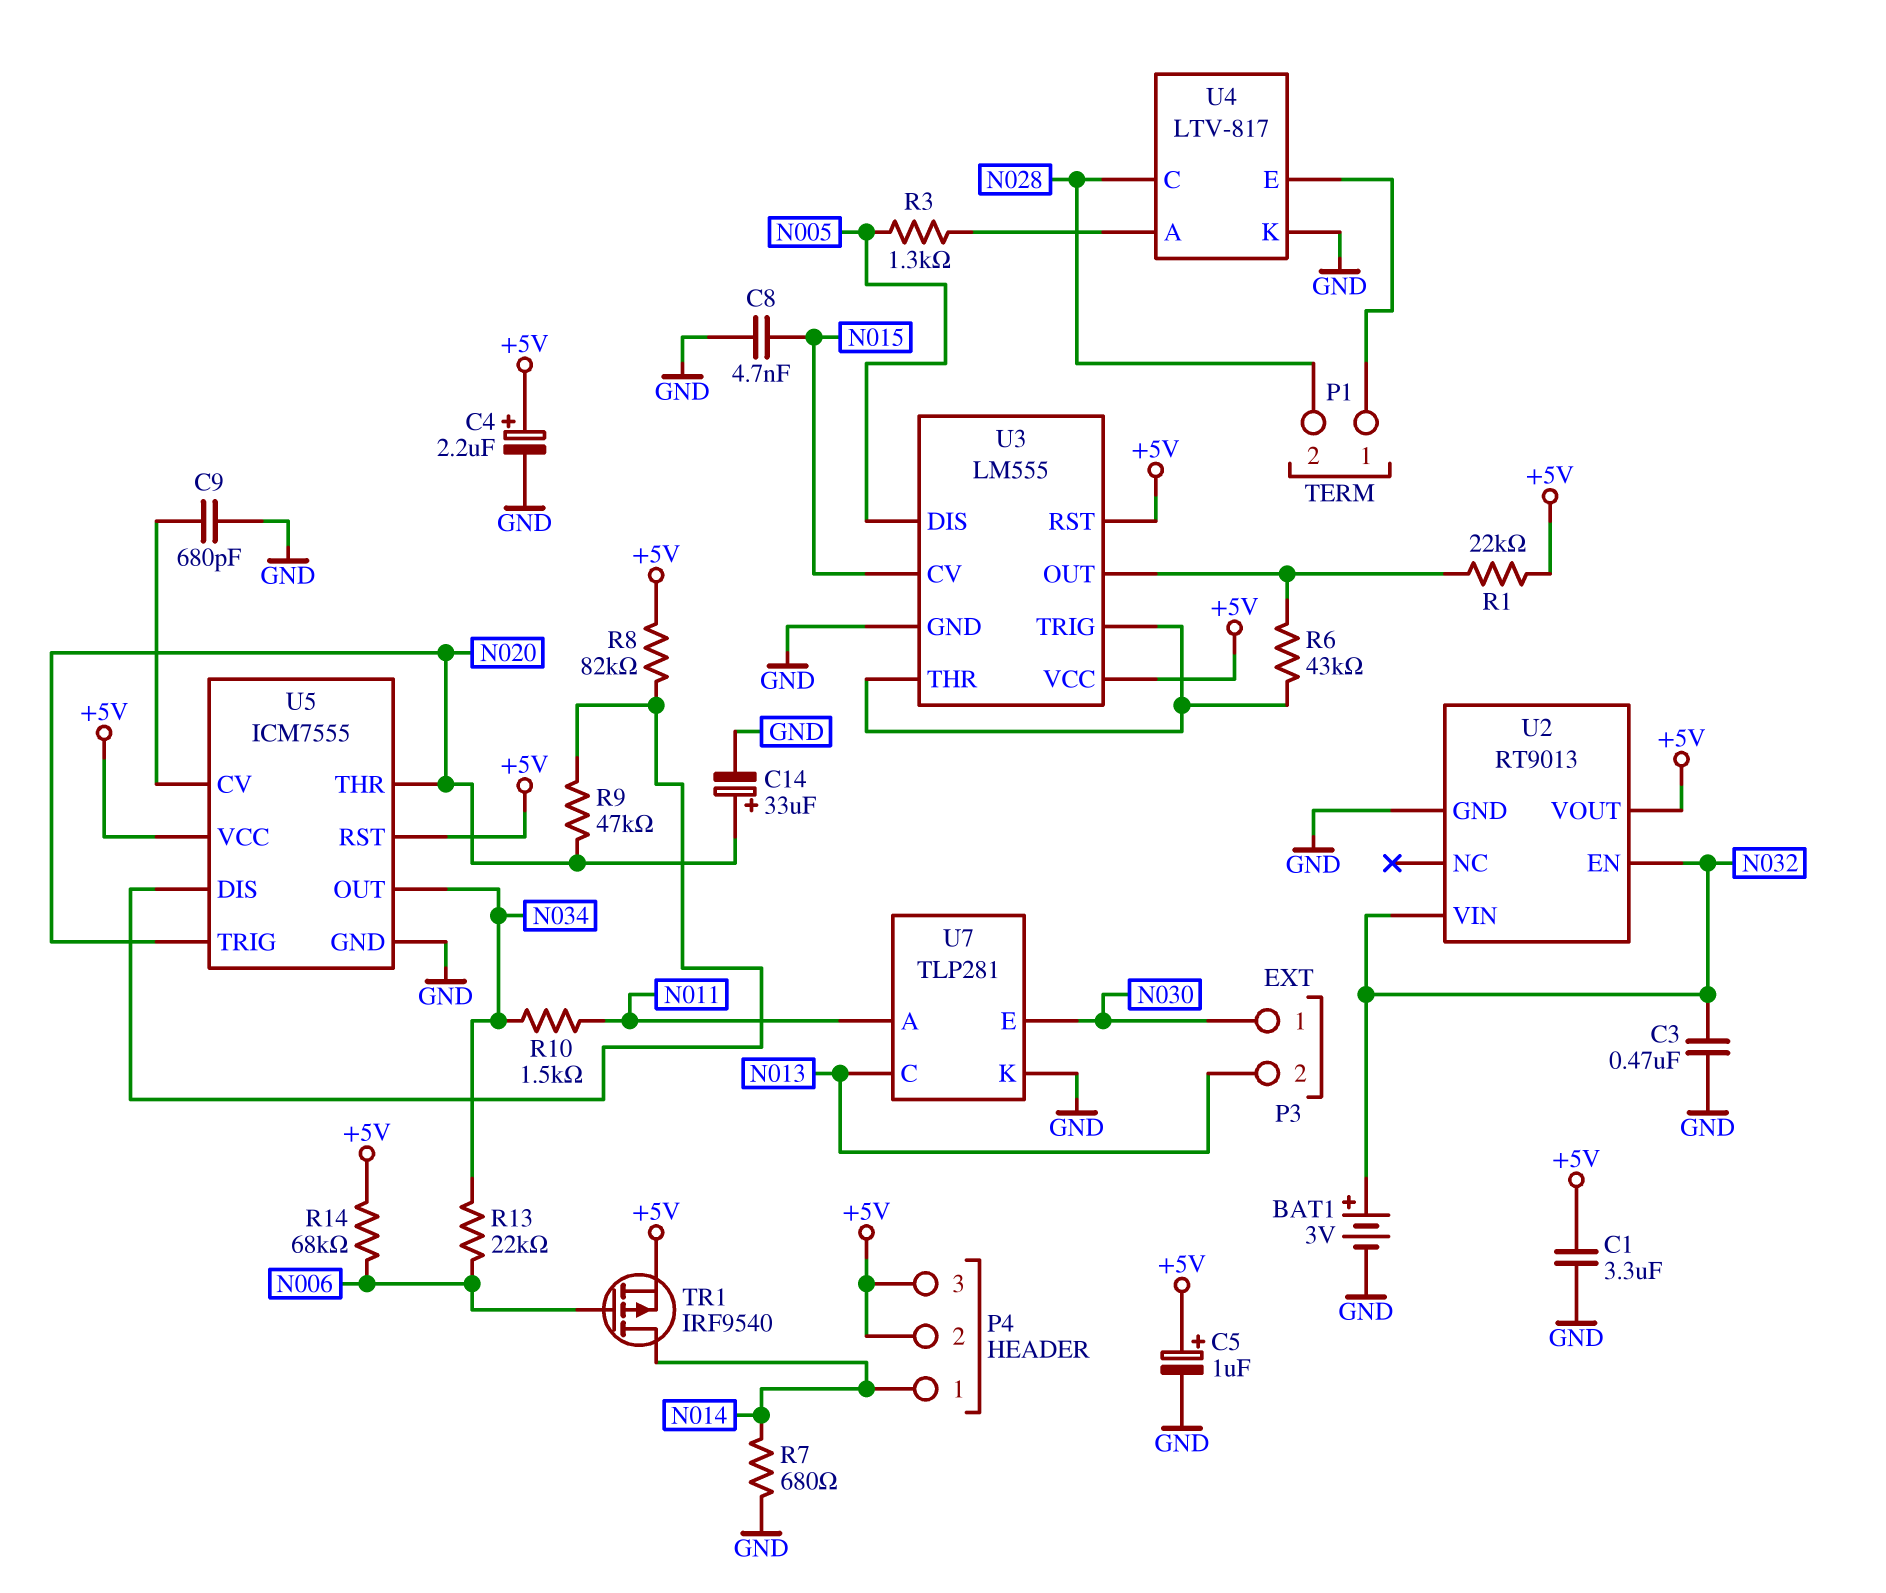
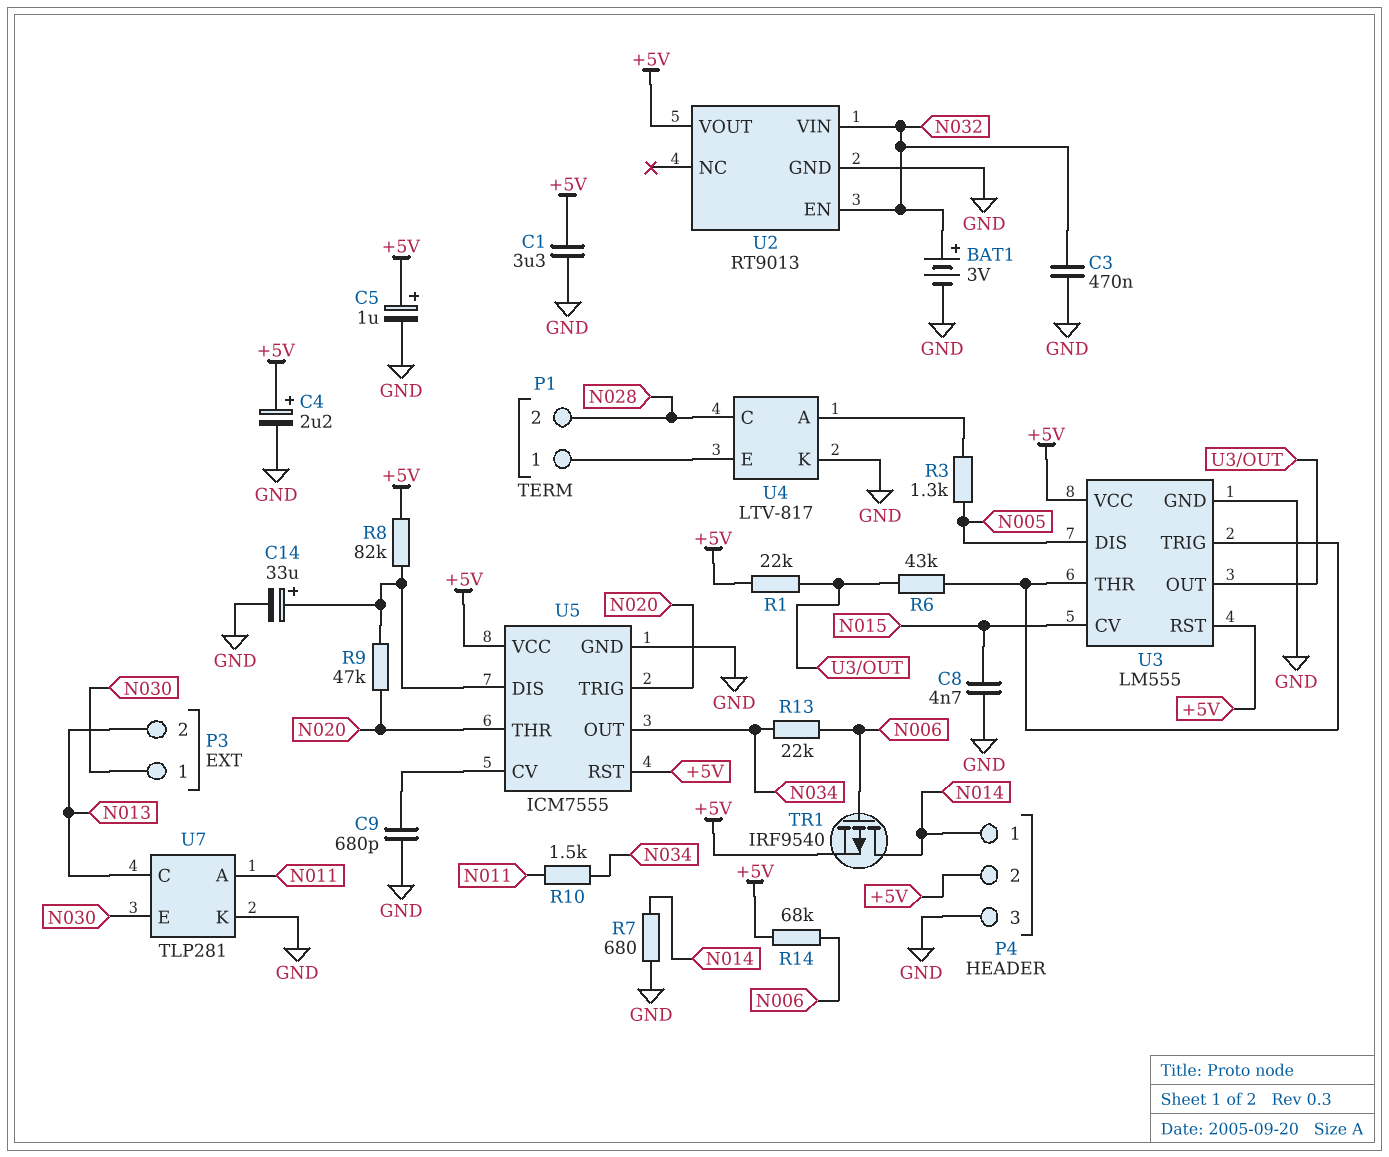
C14: 33uF (plus N020, minus GND) -> 33uF (plus U5/DIS, minus GND)
P4 pin 3: +5V -> GND

